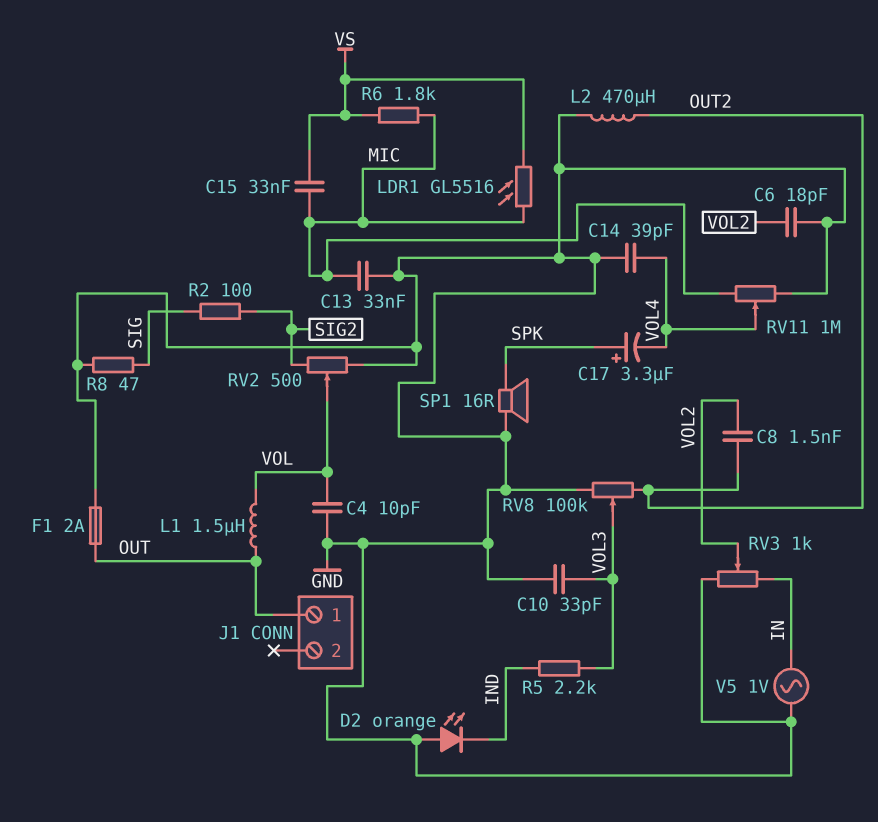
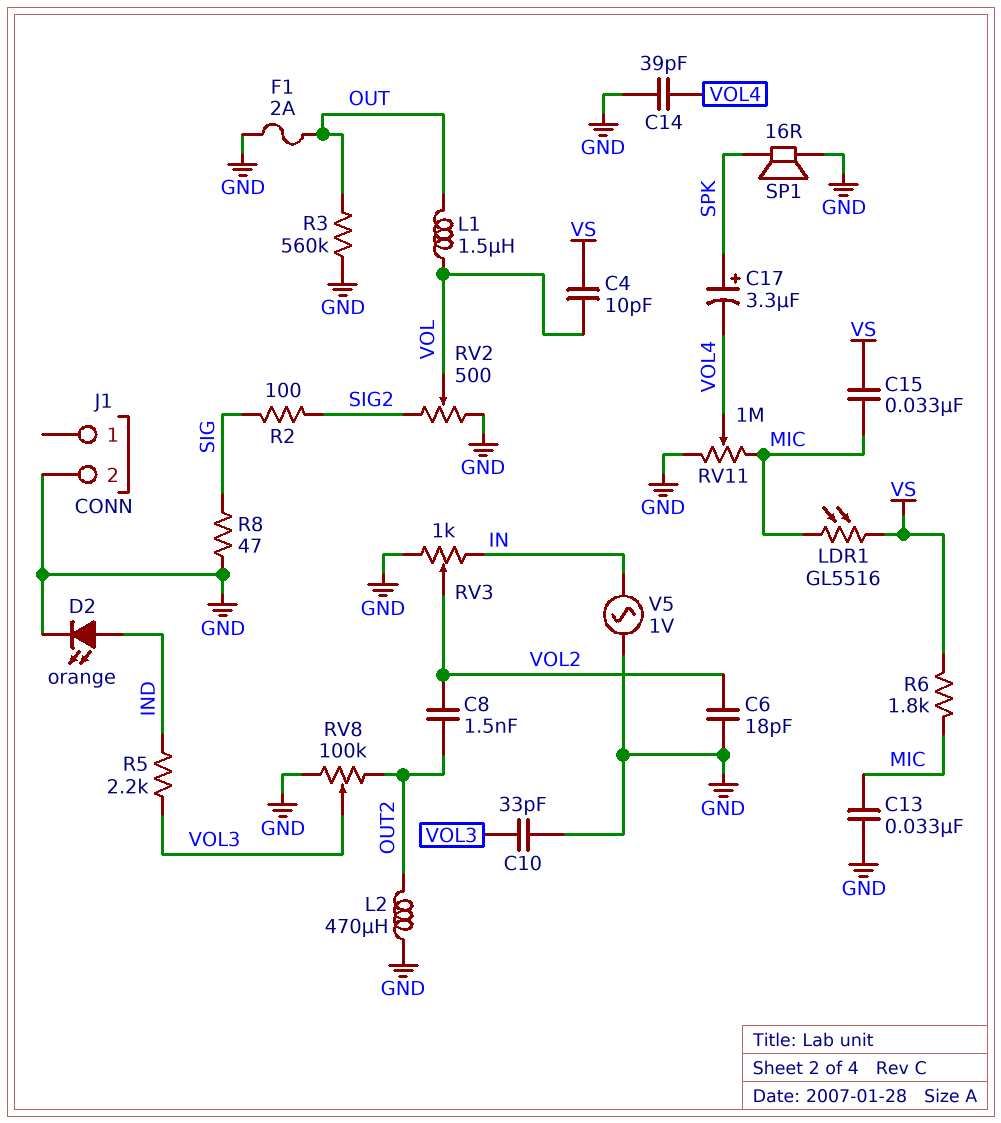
C4: 10pF (GND, VOL) -> 10pF (VOL, VS)
D2: LED orange (A GND, K IND) -> LED orange (A IND, K GND)
J1 pin 1: OUT -> none
J1 pin 2: none -> GND
R3: none -> 560k (GND, OUT)

